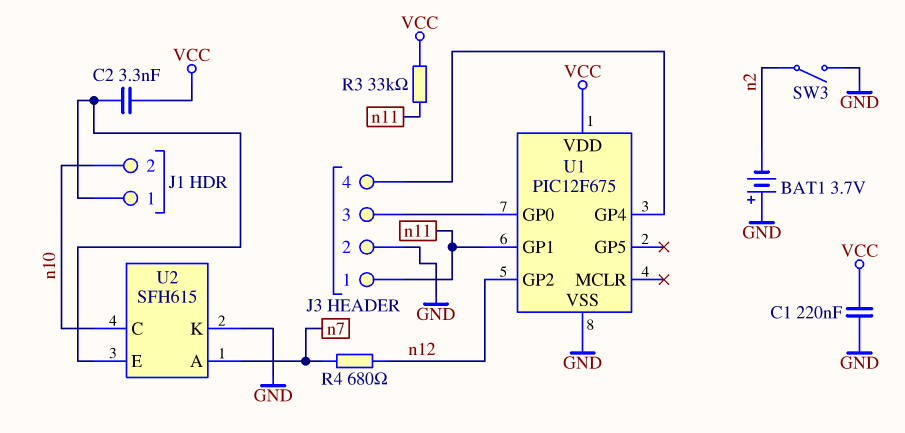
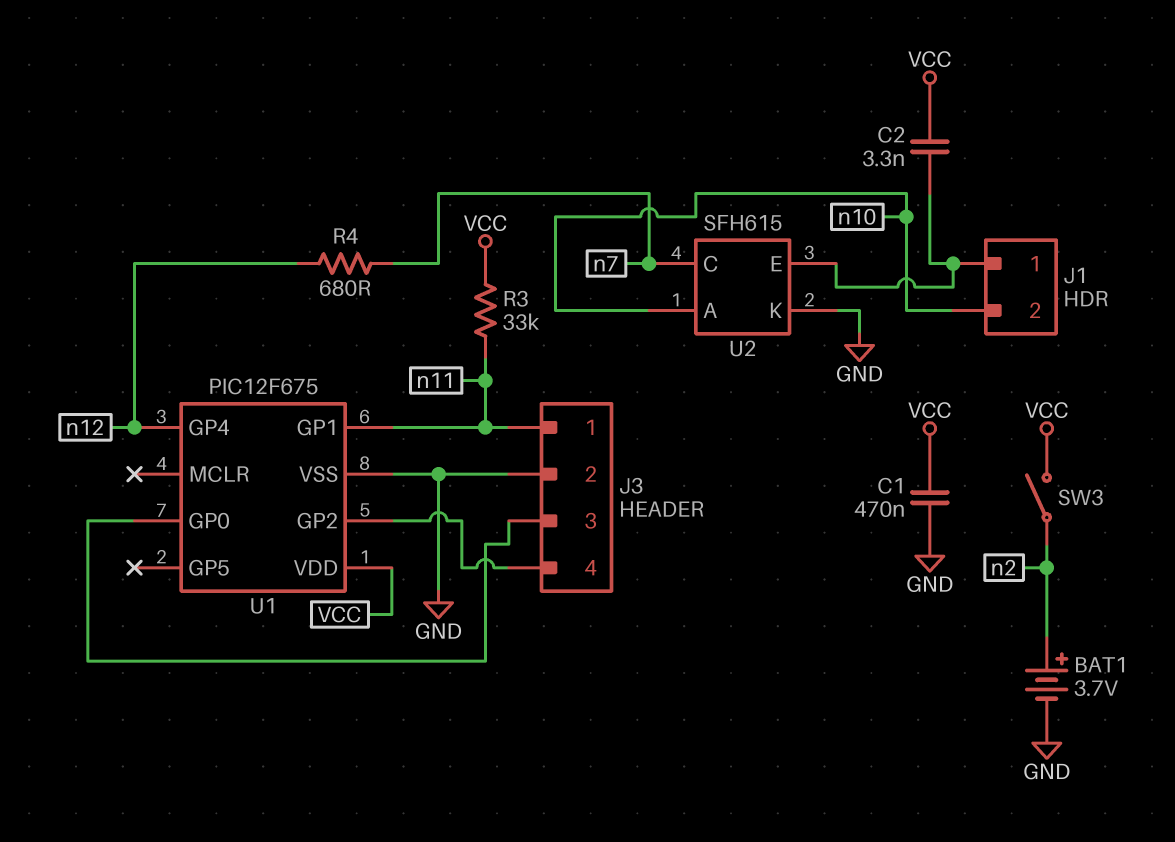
BAT1: 3.7V (plus GND, minus n2) -> 3.7V (plus n2, minus GND)
C1: 220nF (GND, VCC) -> 470nF (GND, VCC)
SW3: switch (GND, n2) -> switch (VCC, n2)
U1 pin GP2: n12 -> J3/4
U1 pin GP4: J3/4 -> n12
U2 pin A: n7 -> n10
U2 pin C: n10 -> n7

